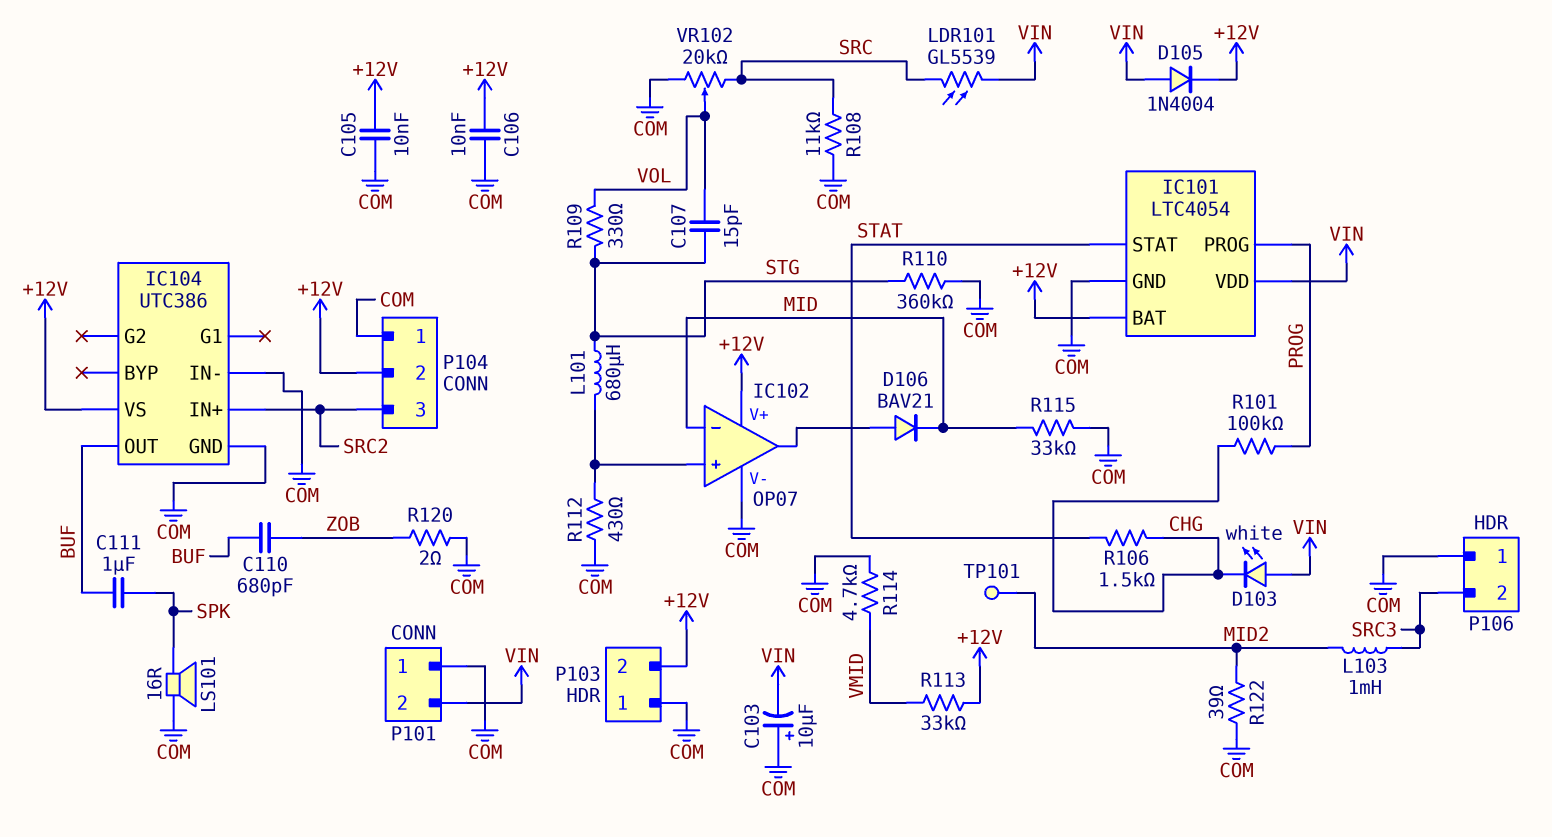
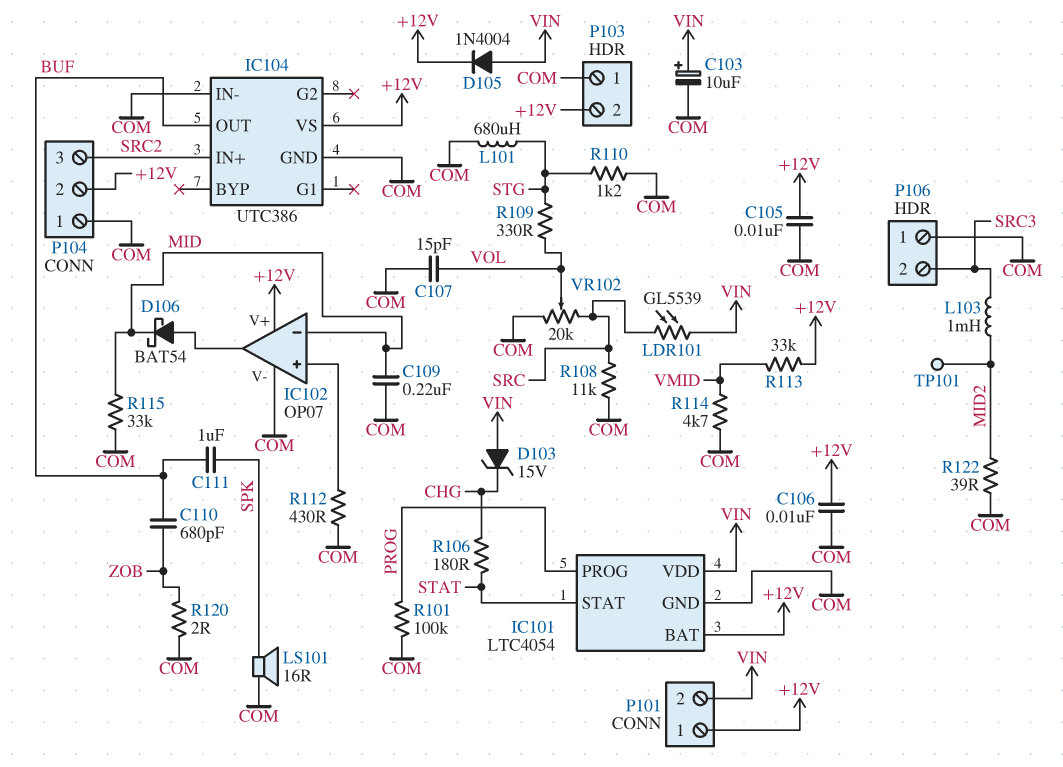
C103: 10uF (plus COM, minus VIN) -> 10uF (plus VIN, minus COM)
C107: 15pF (STG, VOL) -> 15pF (COM, VOL)
C109: none -> 220nF (COM, MID)
D103: LED white (A VIN, K CHG) -> zener 15V (A VIN, K CHG)
D106: diode BAV21 (A IC102/out, K MID) -> schottky BAT54 (A IC102/out, K MID)
L101: 680uH (IC102/in+, STG) -> 680uH (COM, STG)
P101 pin 1: COM -> +12V
R101: 100k (CHG, PROG) -> 100k (COM, PROG)
R106: 1.5k (CHG, STAT) -> 180 (CHG, STAT)
R110: 360k (COM, STG) -> 1.2k (COM, STG)

